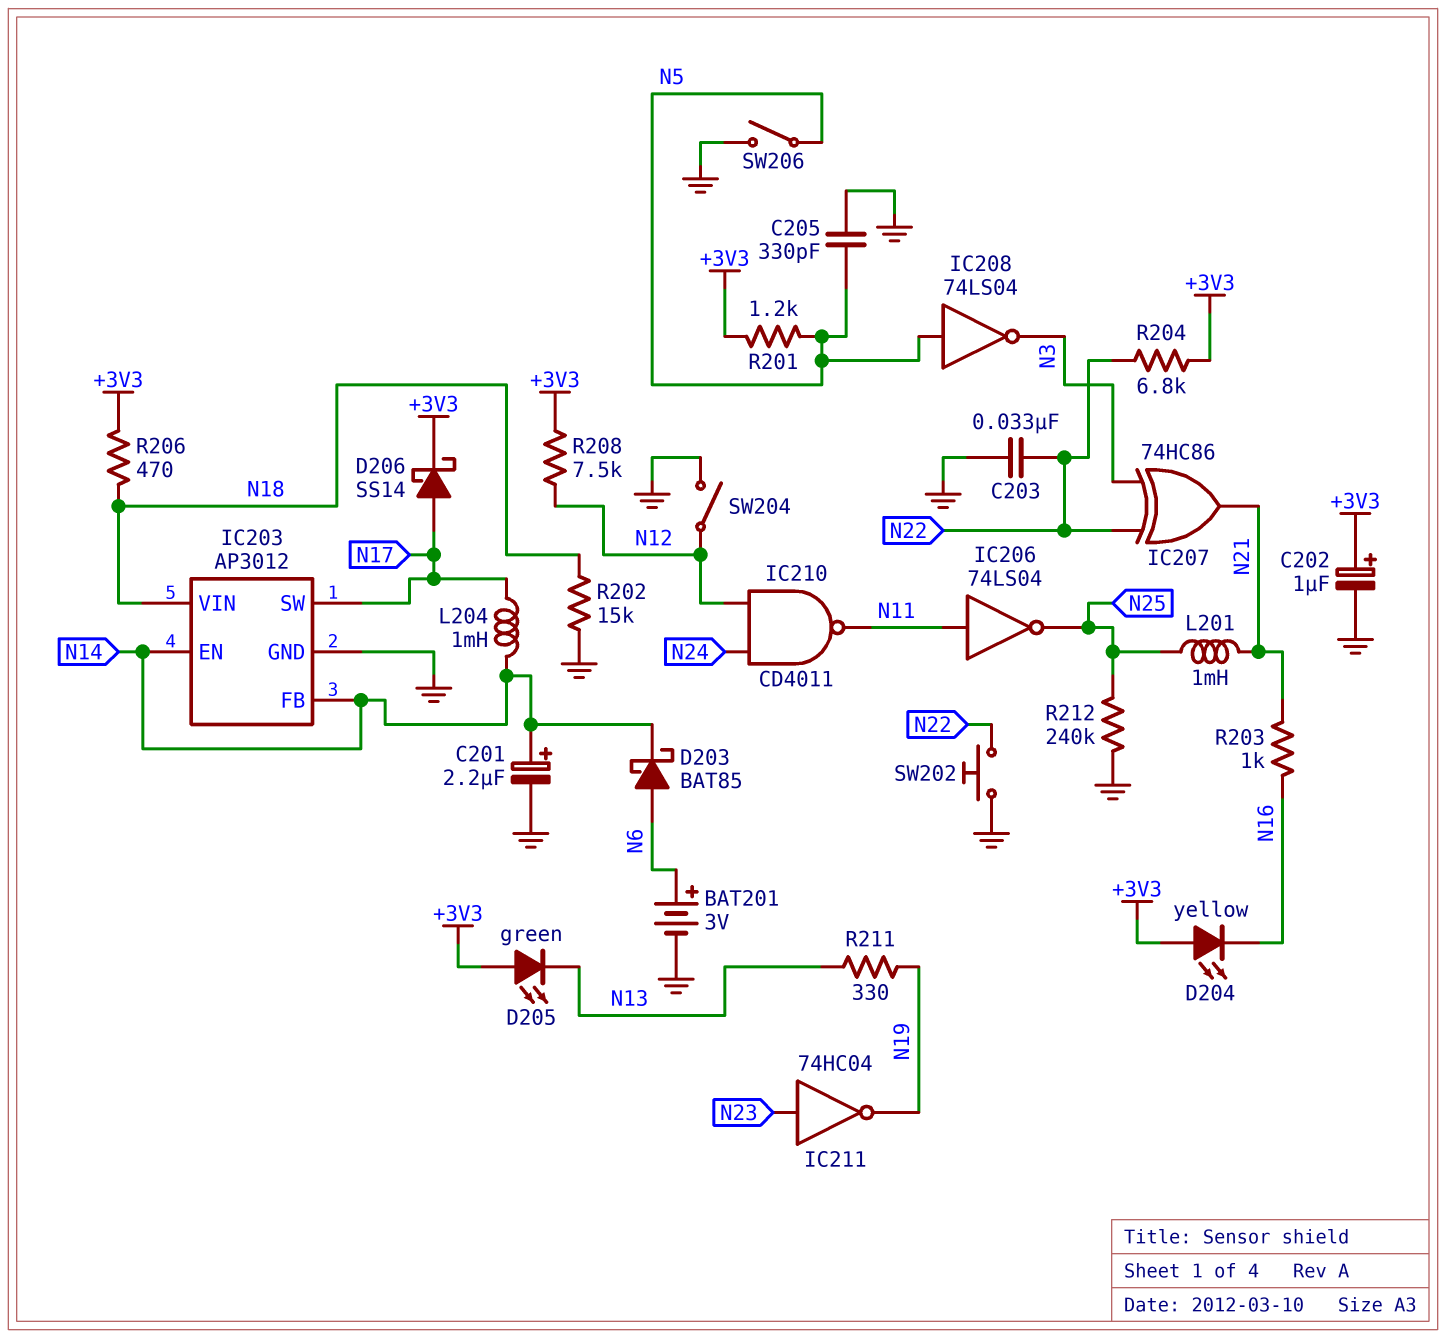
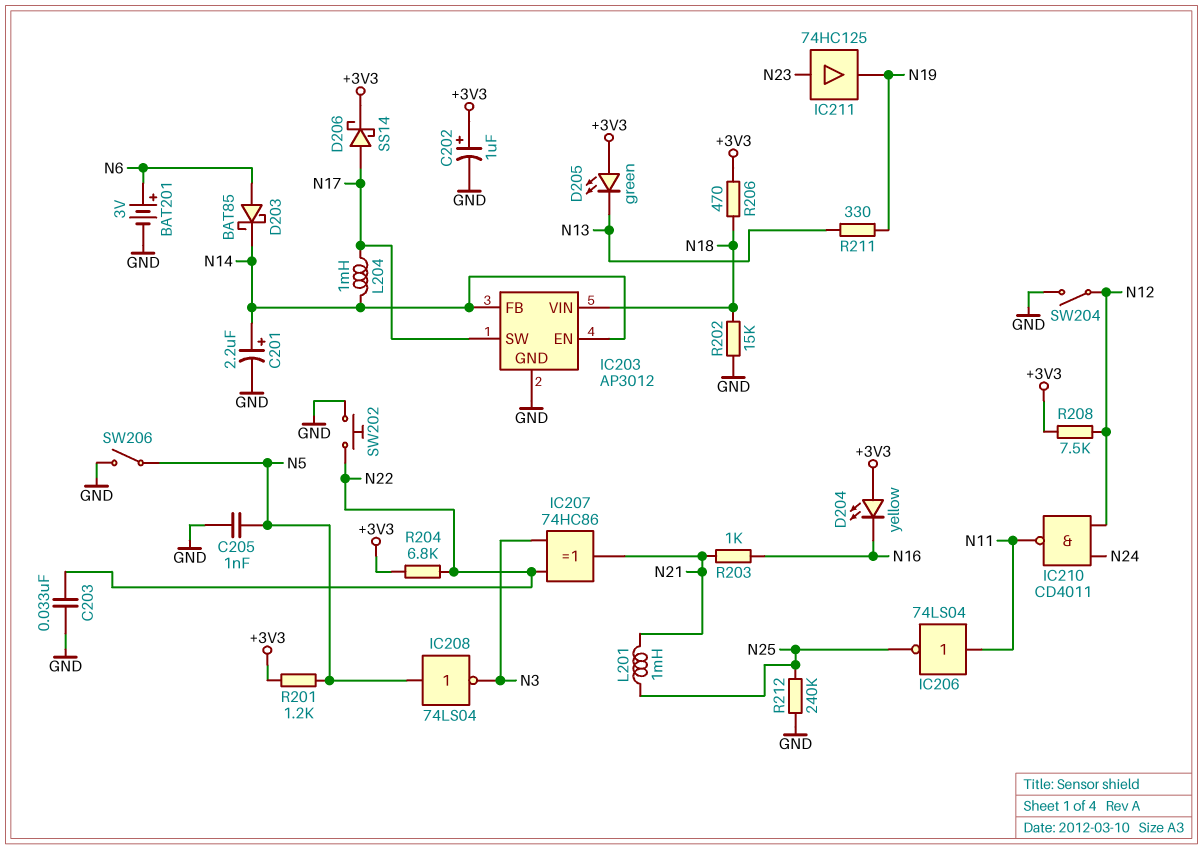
C205: 330pF (GND, N5) -> 1nF (GND, N5)
IC211: NOT 74HC04 (in N23, out N19) -> buffer 74HC125 (in N23, out N19)

